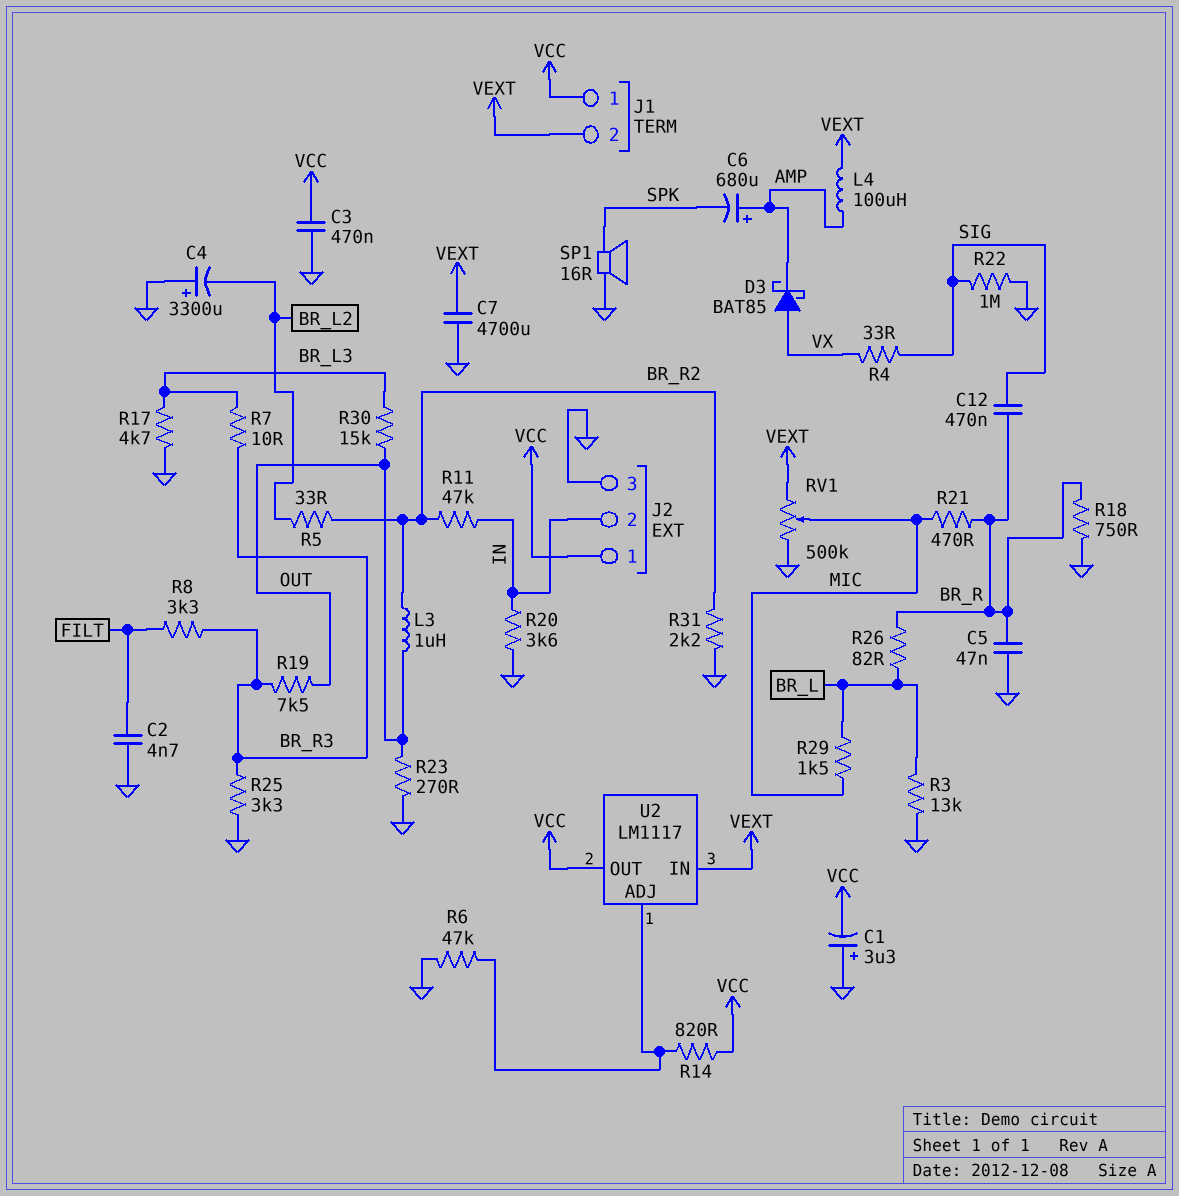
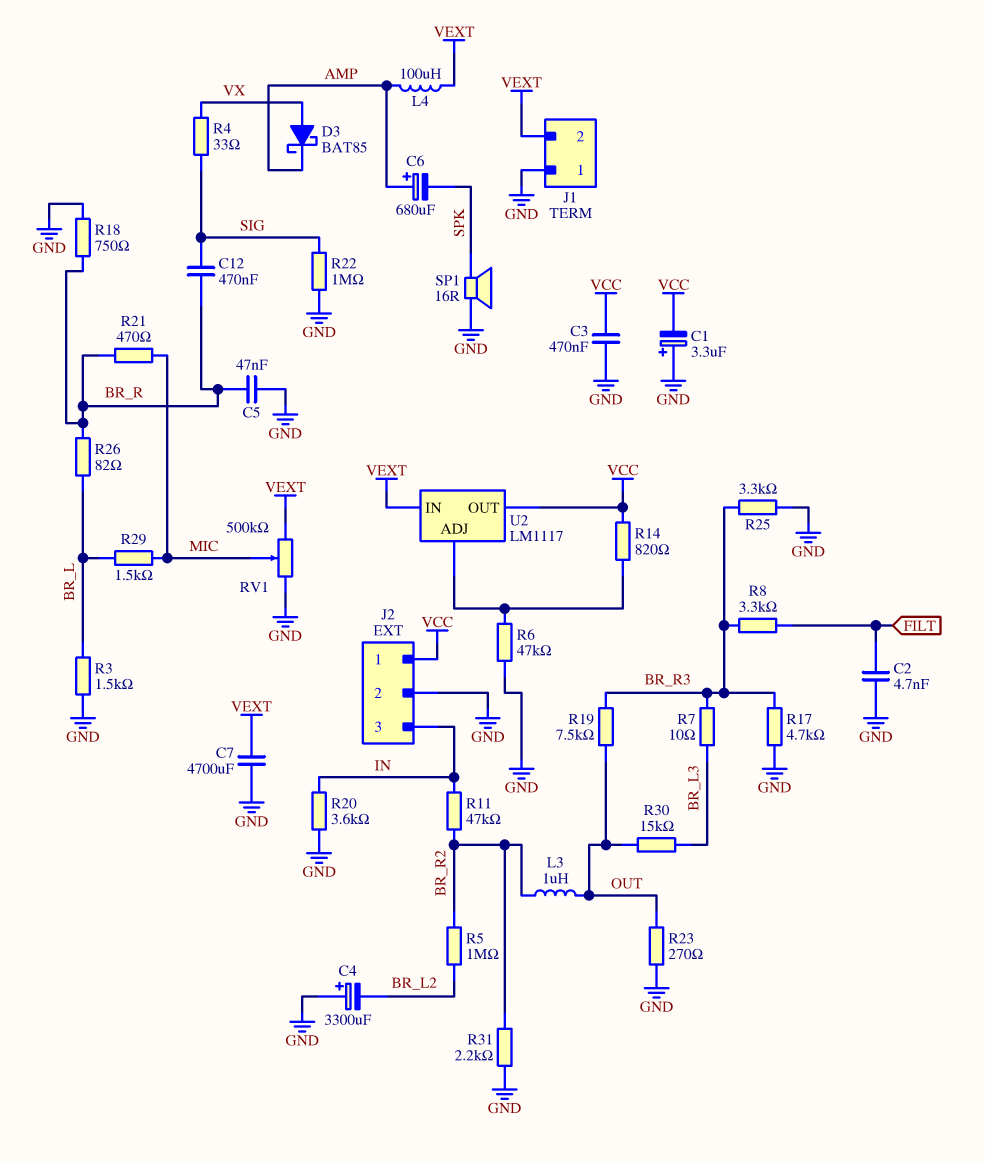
J1 pin 1: VCC -> GND
J2 pin 2: IN -> GND
J2 pin 3: GND -> IN
R3: 13k (BR_L, GND) -> 1.5k (BR_L, GND)
R5: 33 (BR_L2, BR_R2) -> 1M (BR_L2, BR_R2)
R17: 4.7k (BR_L3, GND) -> 4.7k (BR_R3, GND)

